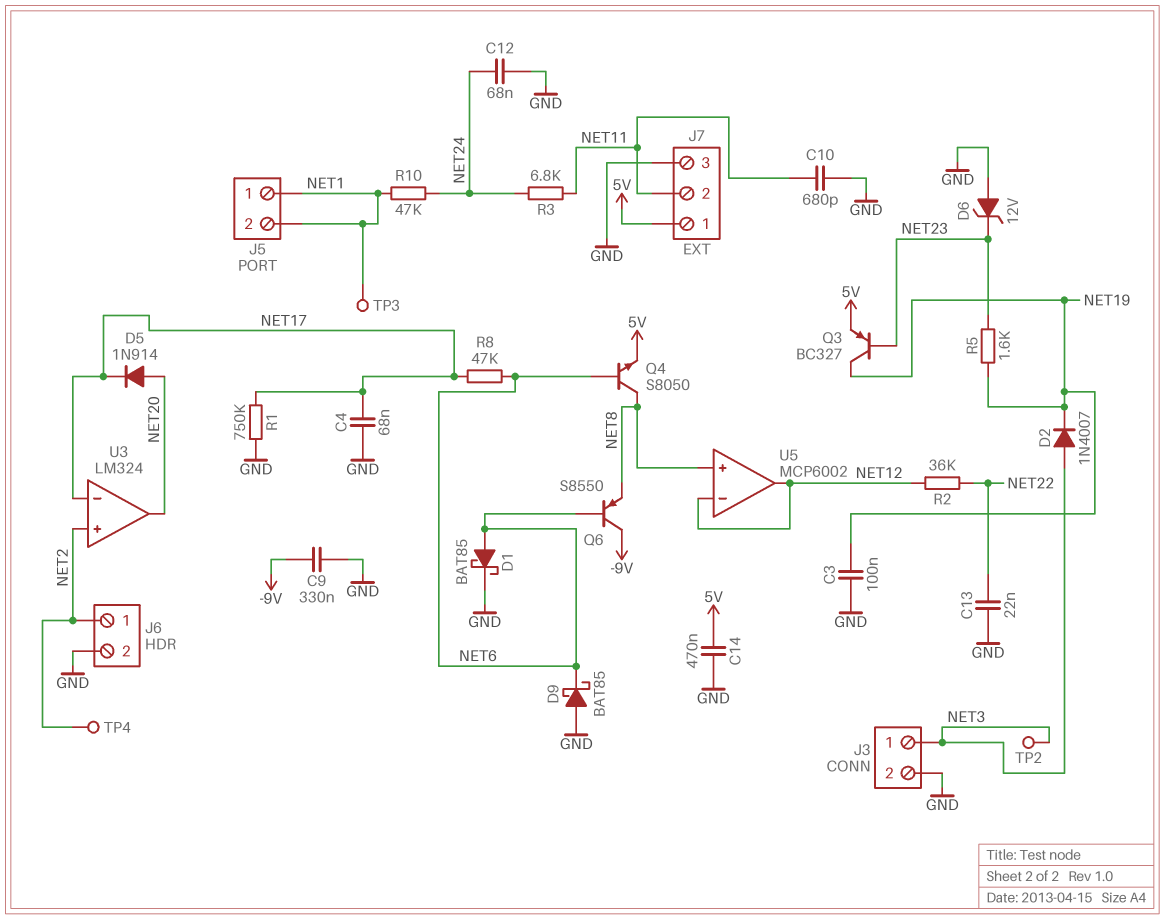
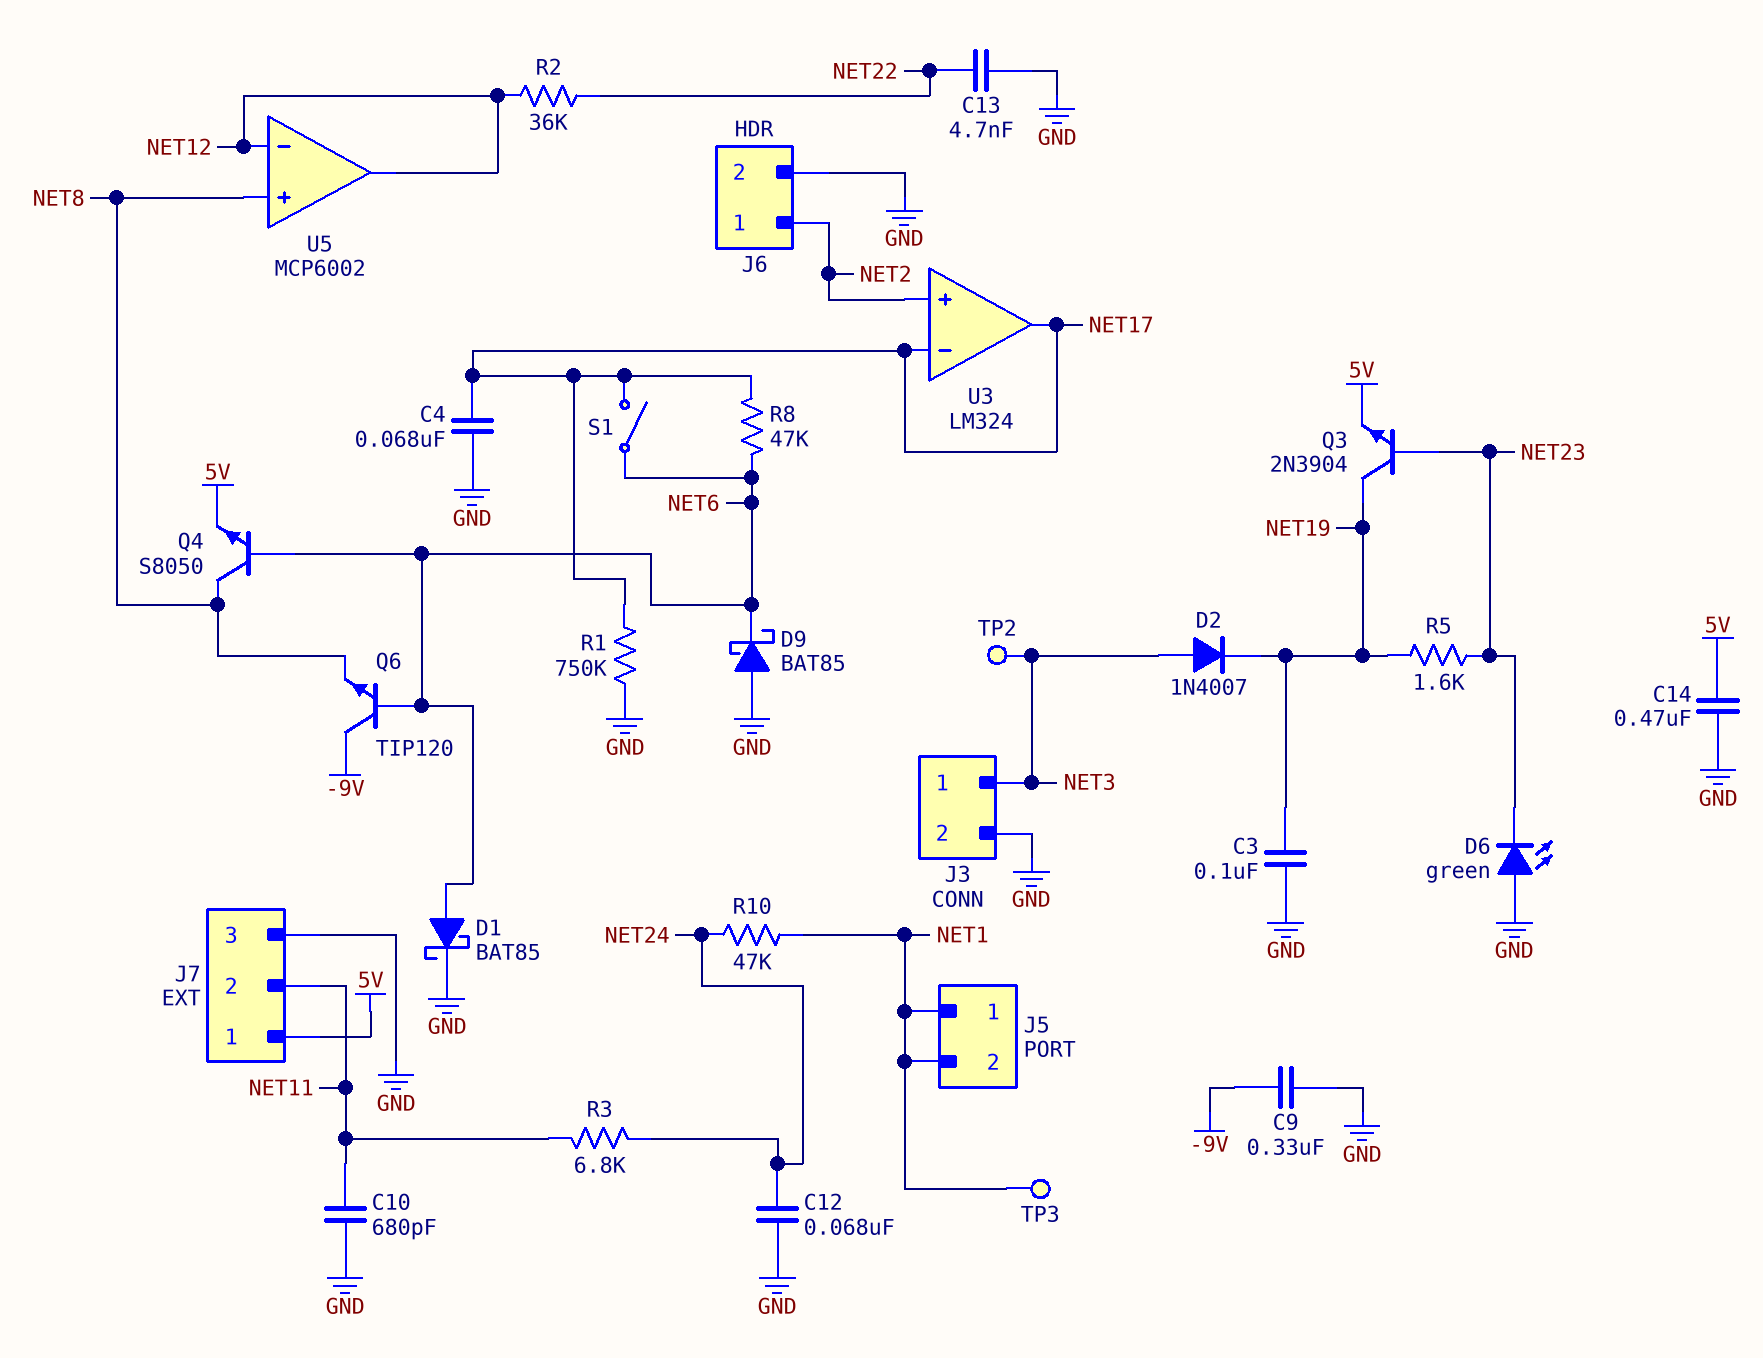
C13: 22nF (GND, NET22) -> 4.7nF (GND, NET22)
D5: diode 1N914 (A NET20, K NET17) -> none
D6: zener 12V (A GND, K NET23) -> LED green (A GND, K NET23)
Q3: PNP BC327 (B NET23, C NET19, E 5V) -> NPN 2N3904 (B NET23, C NET19, E 5V)
Q6: PNP S8550 (B NET6, C -9V, E NET8) -> NPN TIP120 (B NET6, C -9V, E NET8)
S1: none -> switch (NET6, NET17)
TP4: test point (NET2) -> none
U3 pin out: NET20 -> NET17

